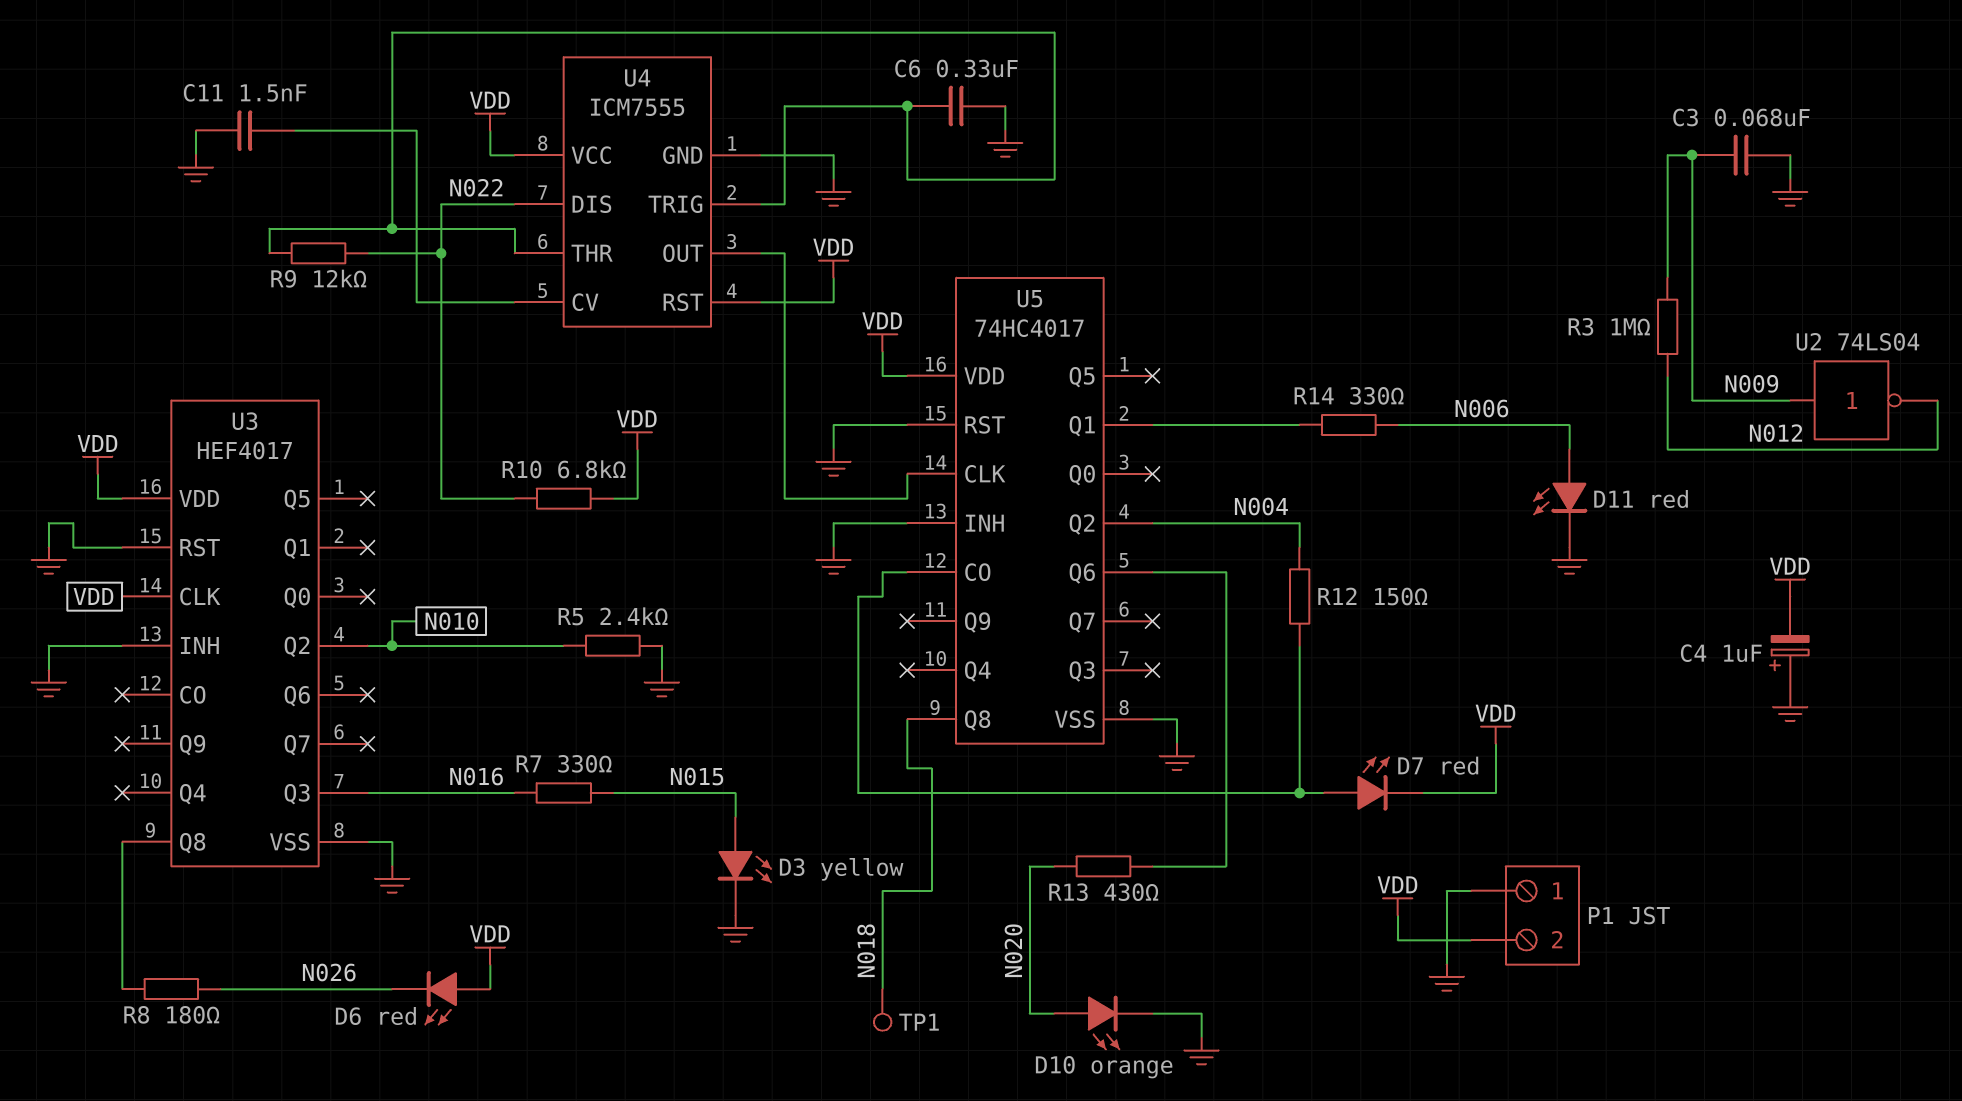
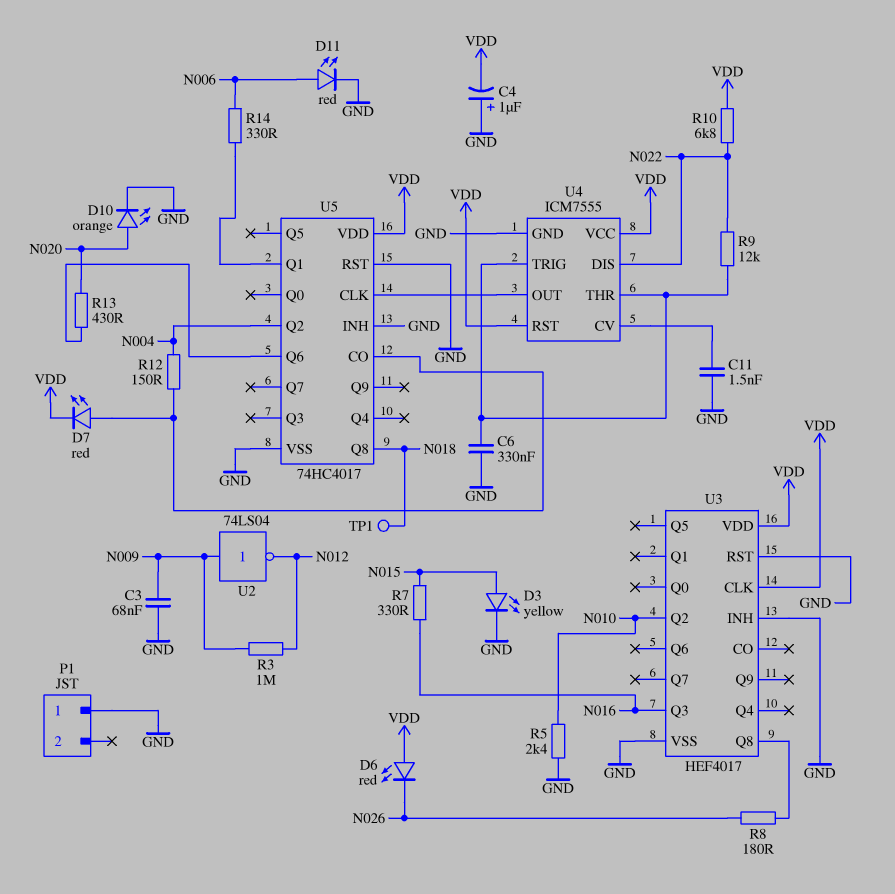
P1 pin 2: VDD -> none

